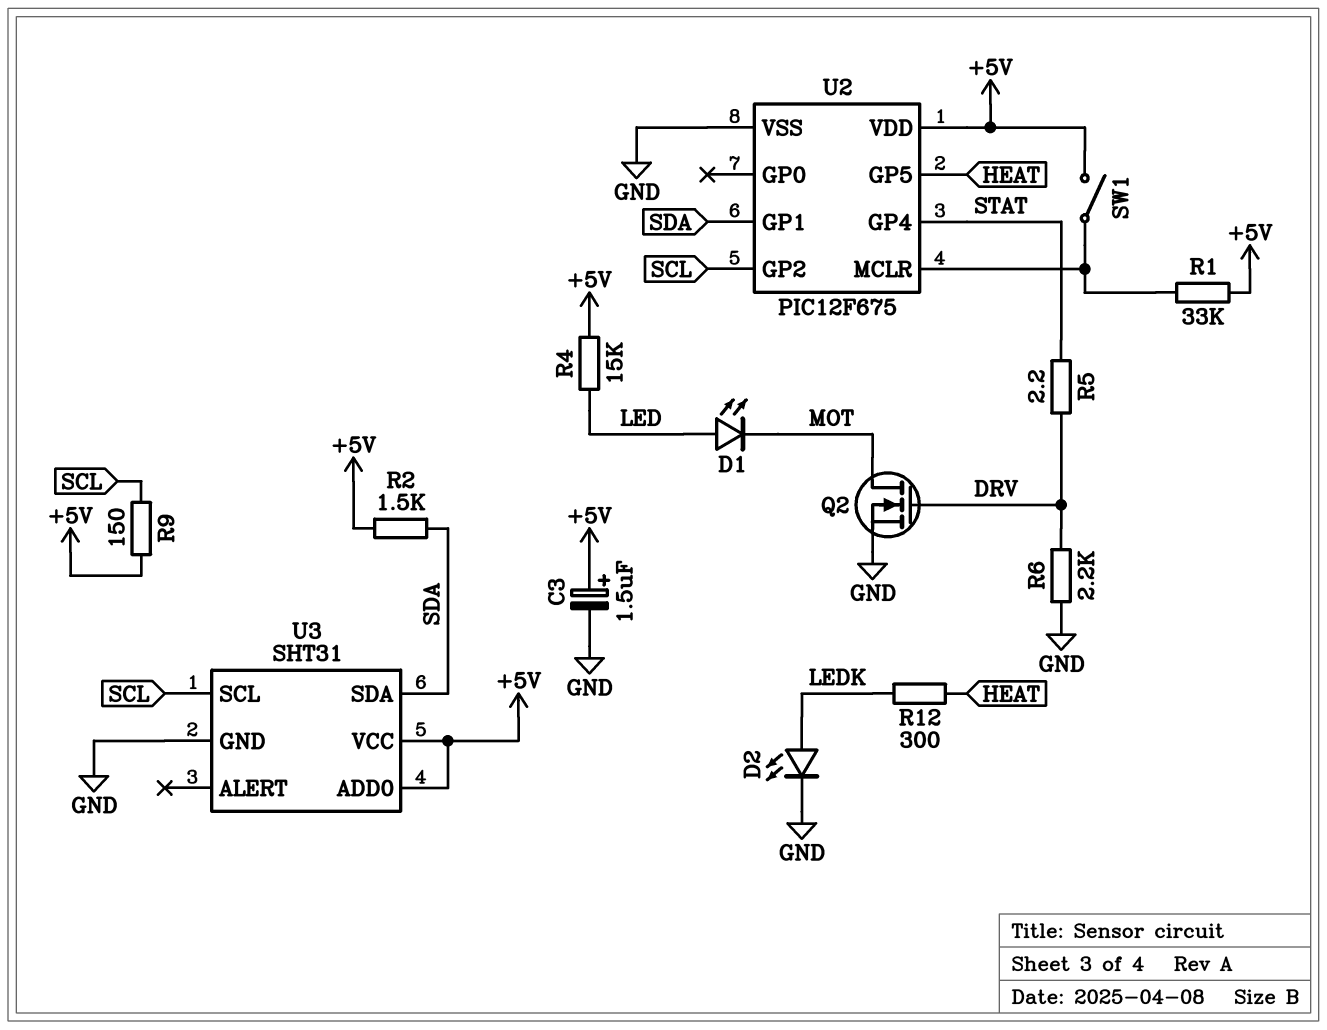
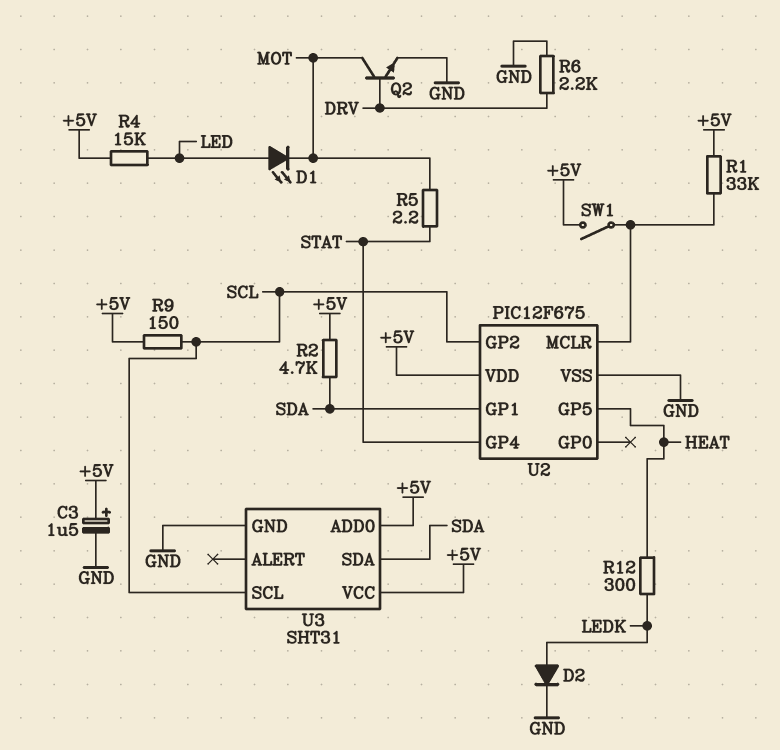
D2: LED (A LEDK, K GND) -> diode (A LEDK, K GND)
Q2: NMOS (G DRV, D MOT, S GND) -> NPN (B DRV, C MOT, E GND)
R2: 1.5k (+5V, SDA) -> 4.7k (+5V, SDA)
R5: 2.2 (DRV, STAT) -> 2.2 (MOT, STAT)

